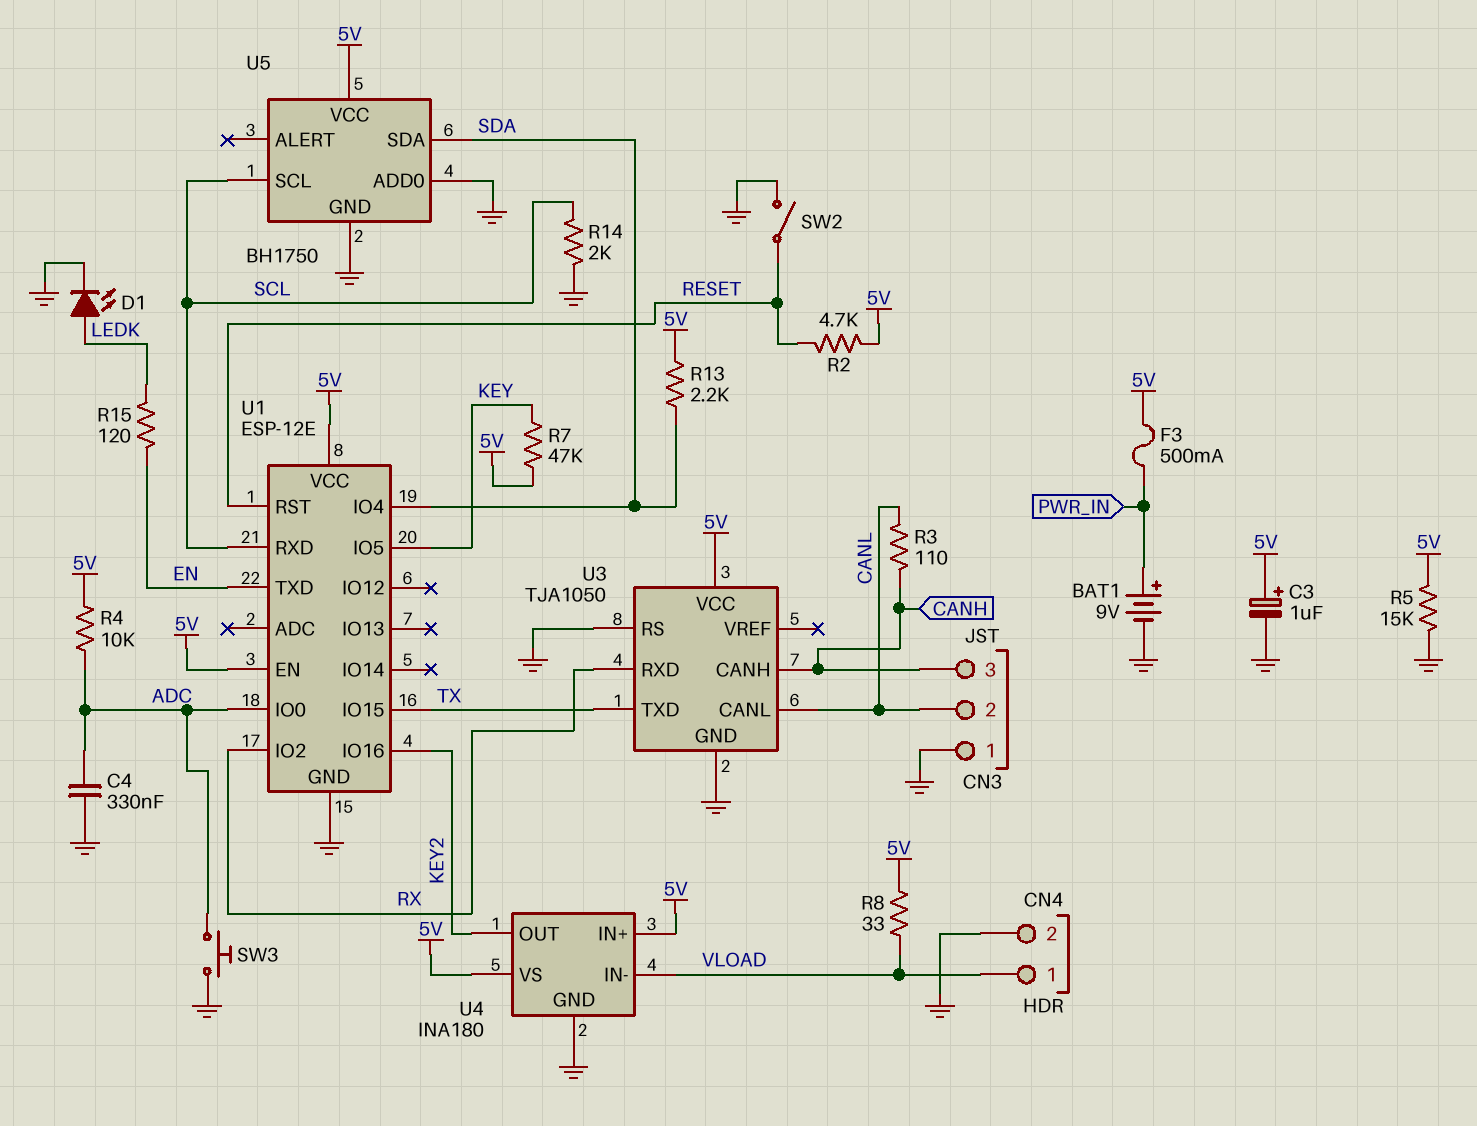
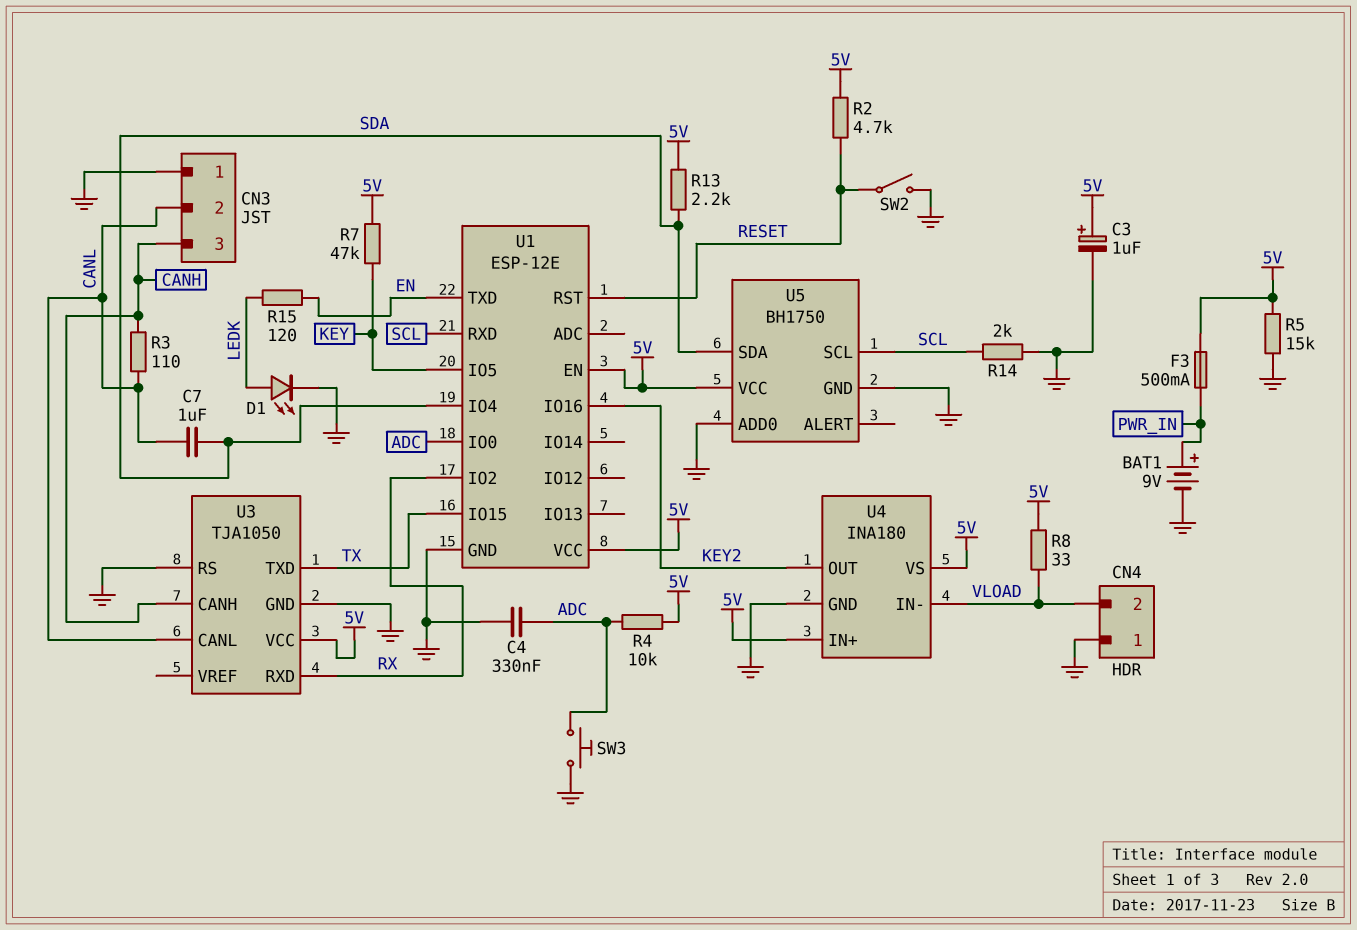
C7: none -> 1uF (CANL, SDA)
CN4 pin 1: VLOAD -> GND
CN4 pin 2: GND -> VLOAD

